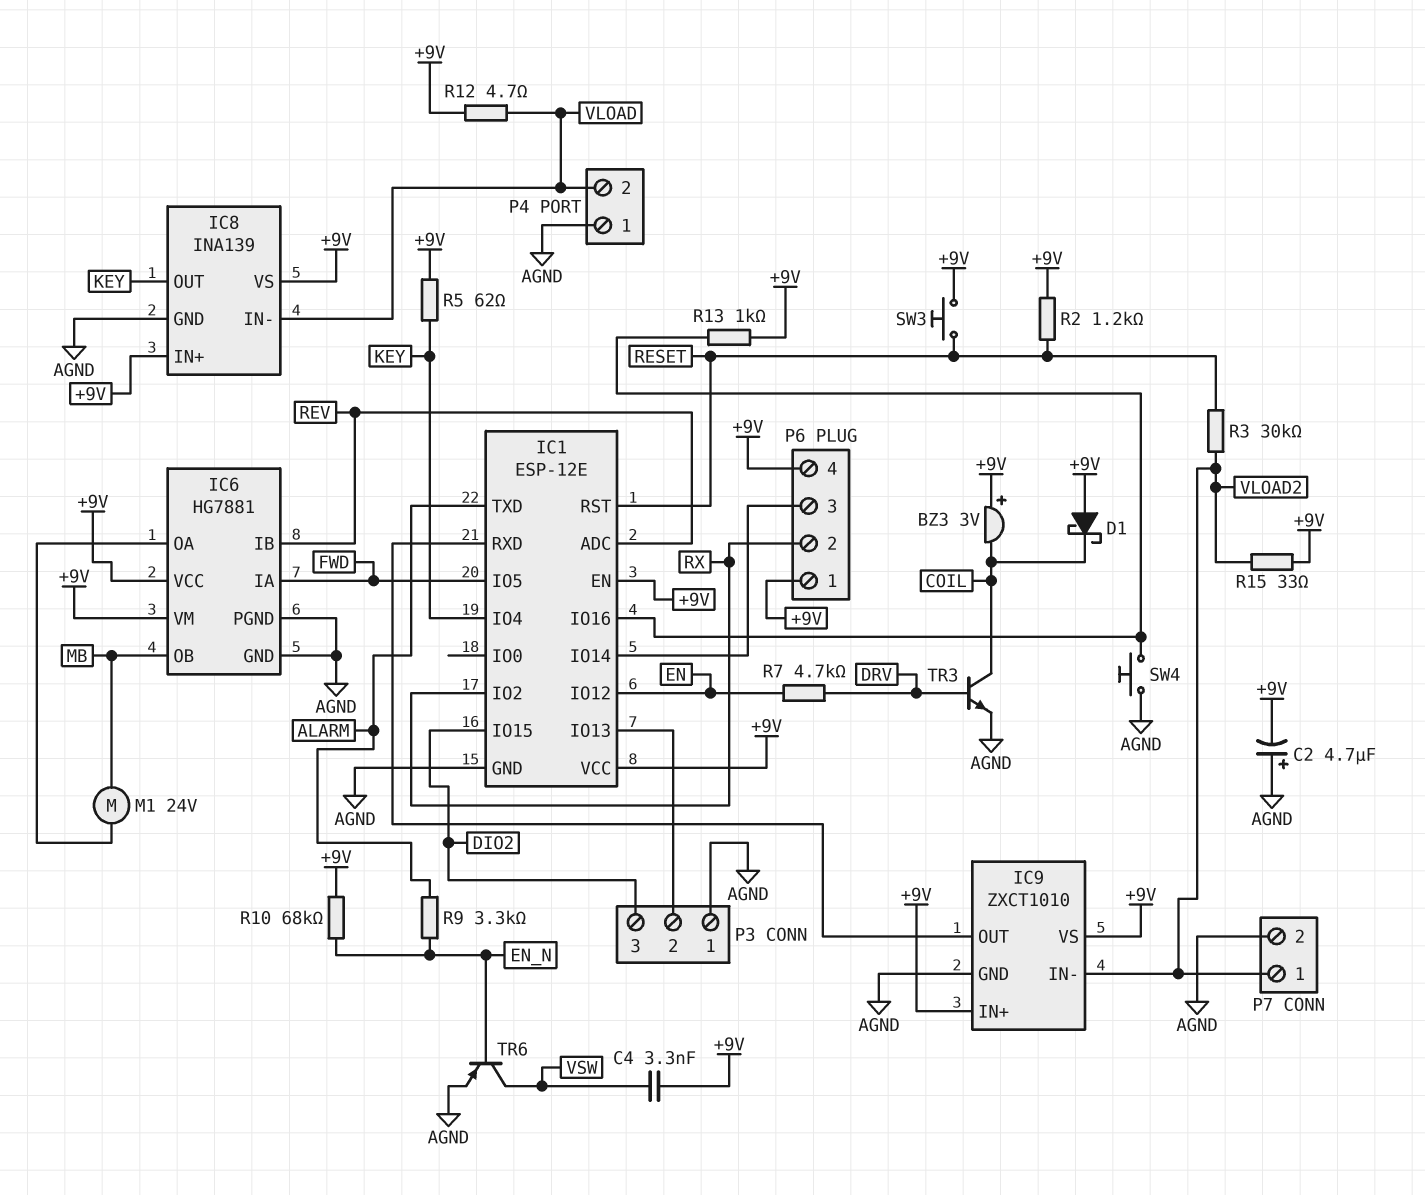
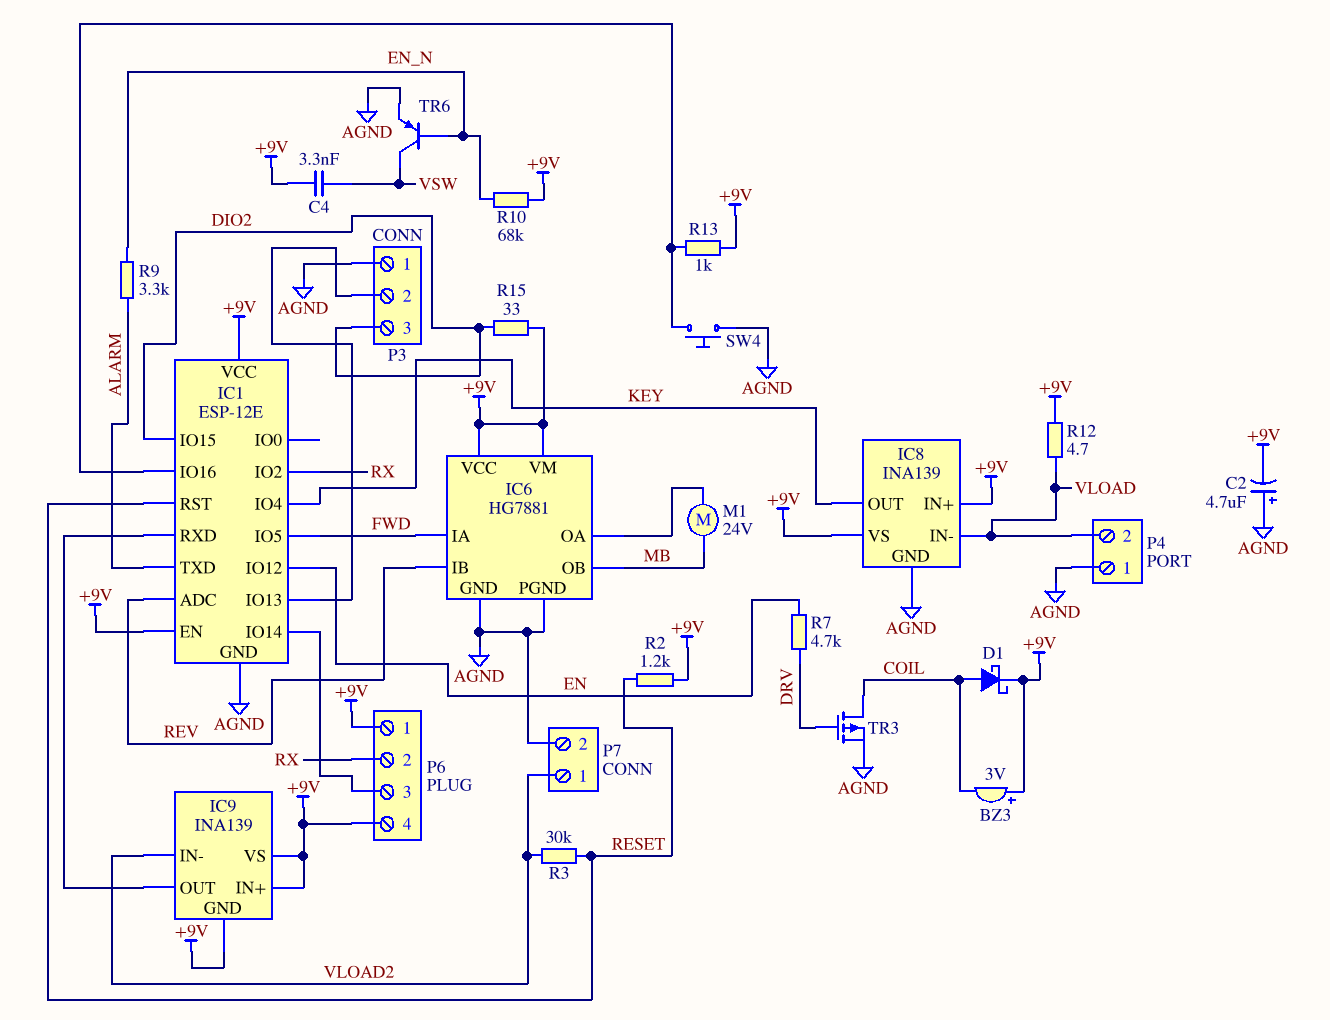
D1: schottky (A +9V, K COIL) -> schottky (A COIL, K +9V)
IC9: ZXCT1010 -> INA139
IC9 pin GND: AGND -> +9V
R5: 62 (+9V, KEY) -> none
R15: 33 (+9V, VLOAD2) -> 33 (+9V, DIO2)
SW3: button (+9V, RESET) -> none
TR3: NPN (B DRV, C COIL, E AGND) -> PMOS (G DRV, D COIL, S AGND)

